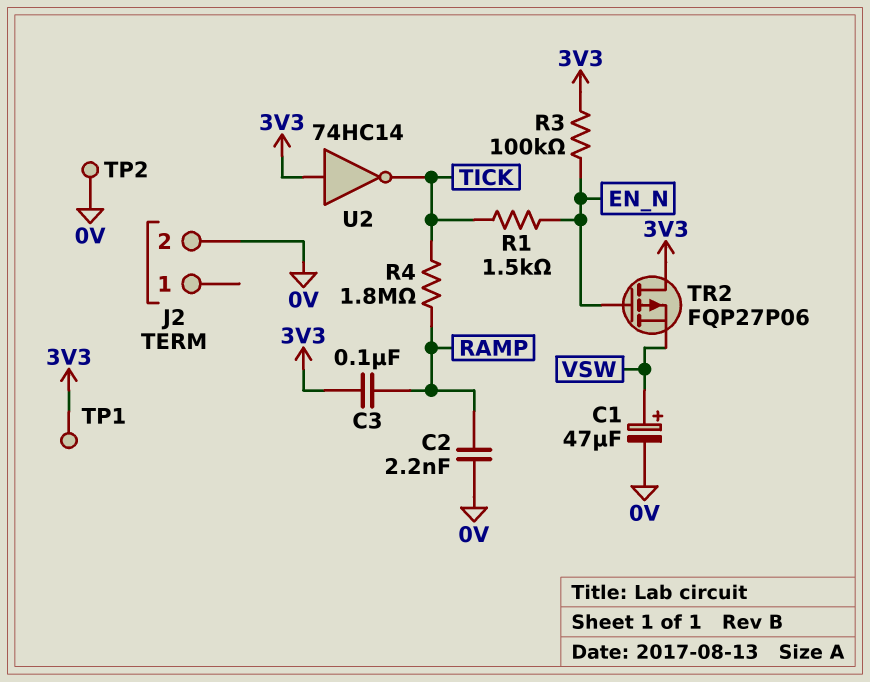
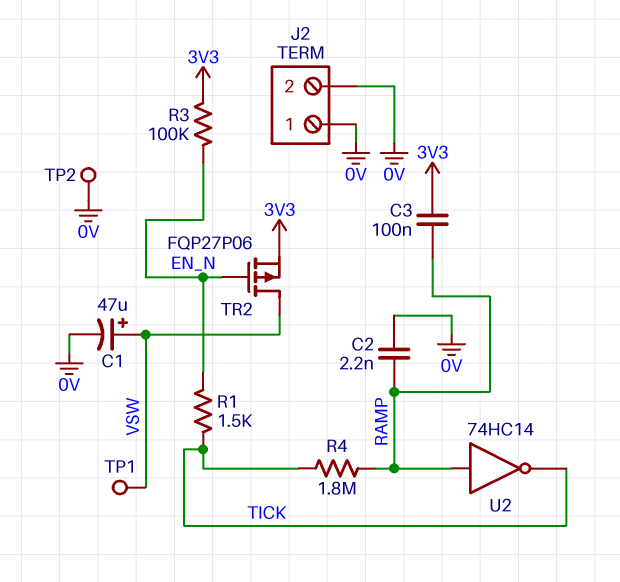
J2 pin 1: none -> 0V
TP1: test point (3V3) -> test point (VSW)
TR2: PMOS FQP27P06 (G EN_N, D 3V3, S VSW) -> PMOS FQP27P06 (G EN_N, D VSW, S 3V3)
U2: NOT 74HC14 (in 3V3, out TICK) -> NOT 74HC14 (in RAMP, out TICK)

